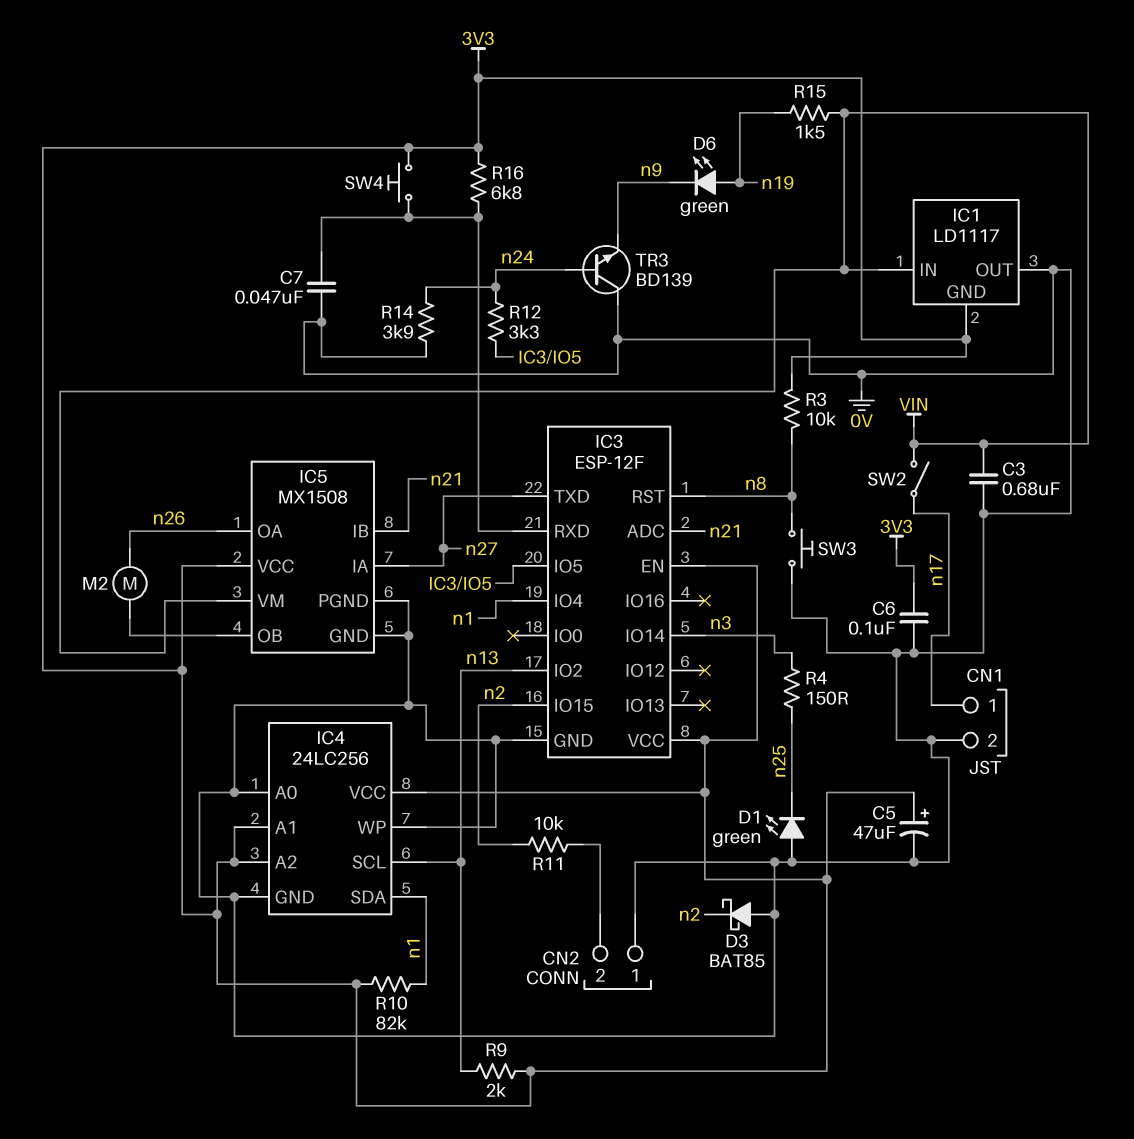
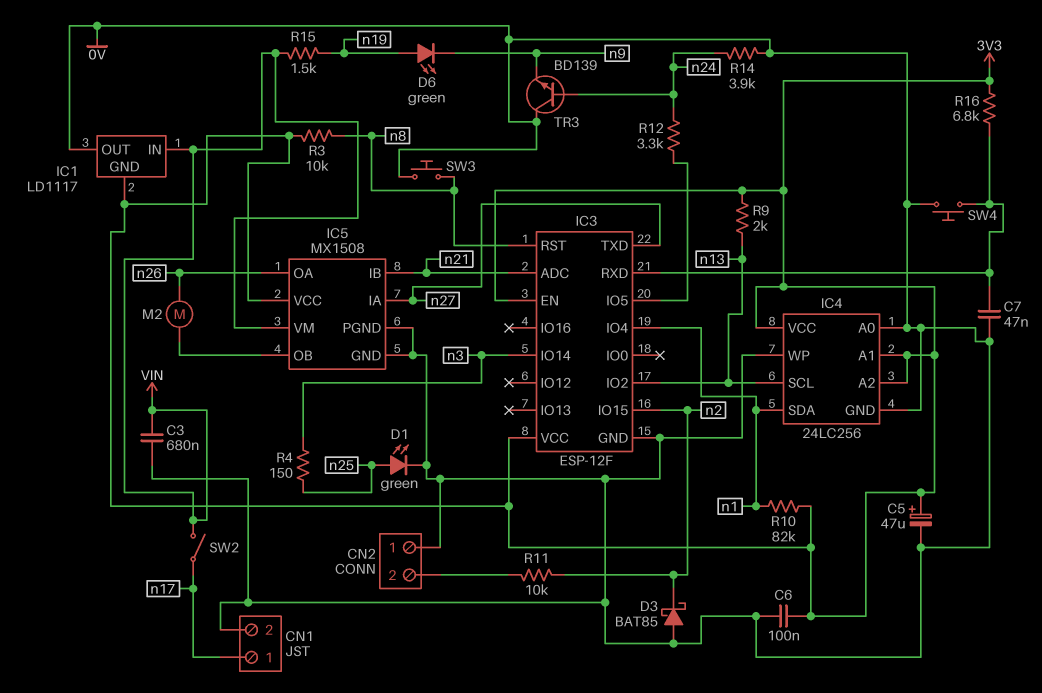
D1: LED green (A 0V, K n25) -> LED green (A n25, K 0V)
SW4: button (3V3, IC3/RXD) -> button (0V, IC3/RXD)

